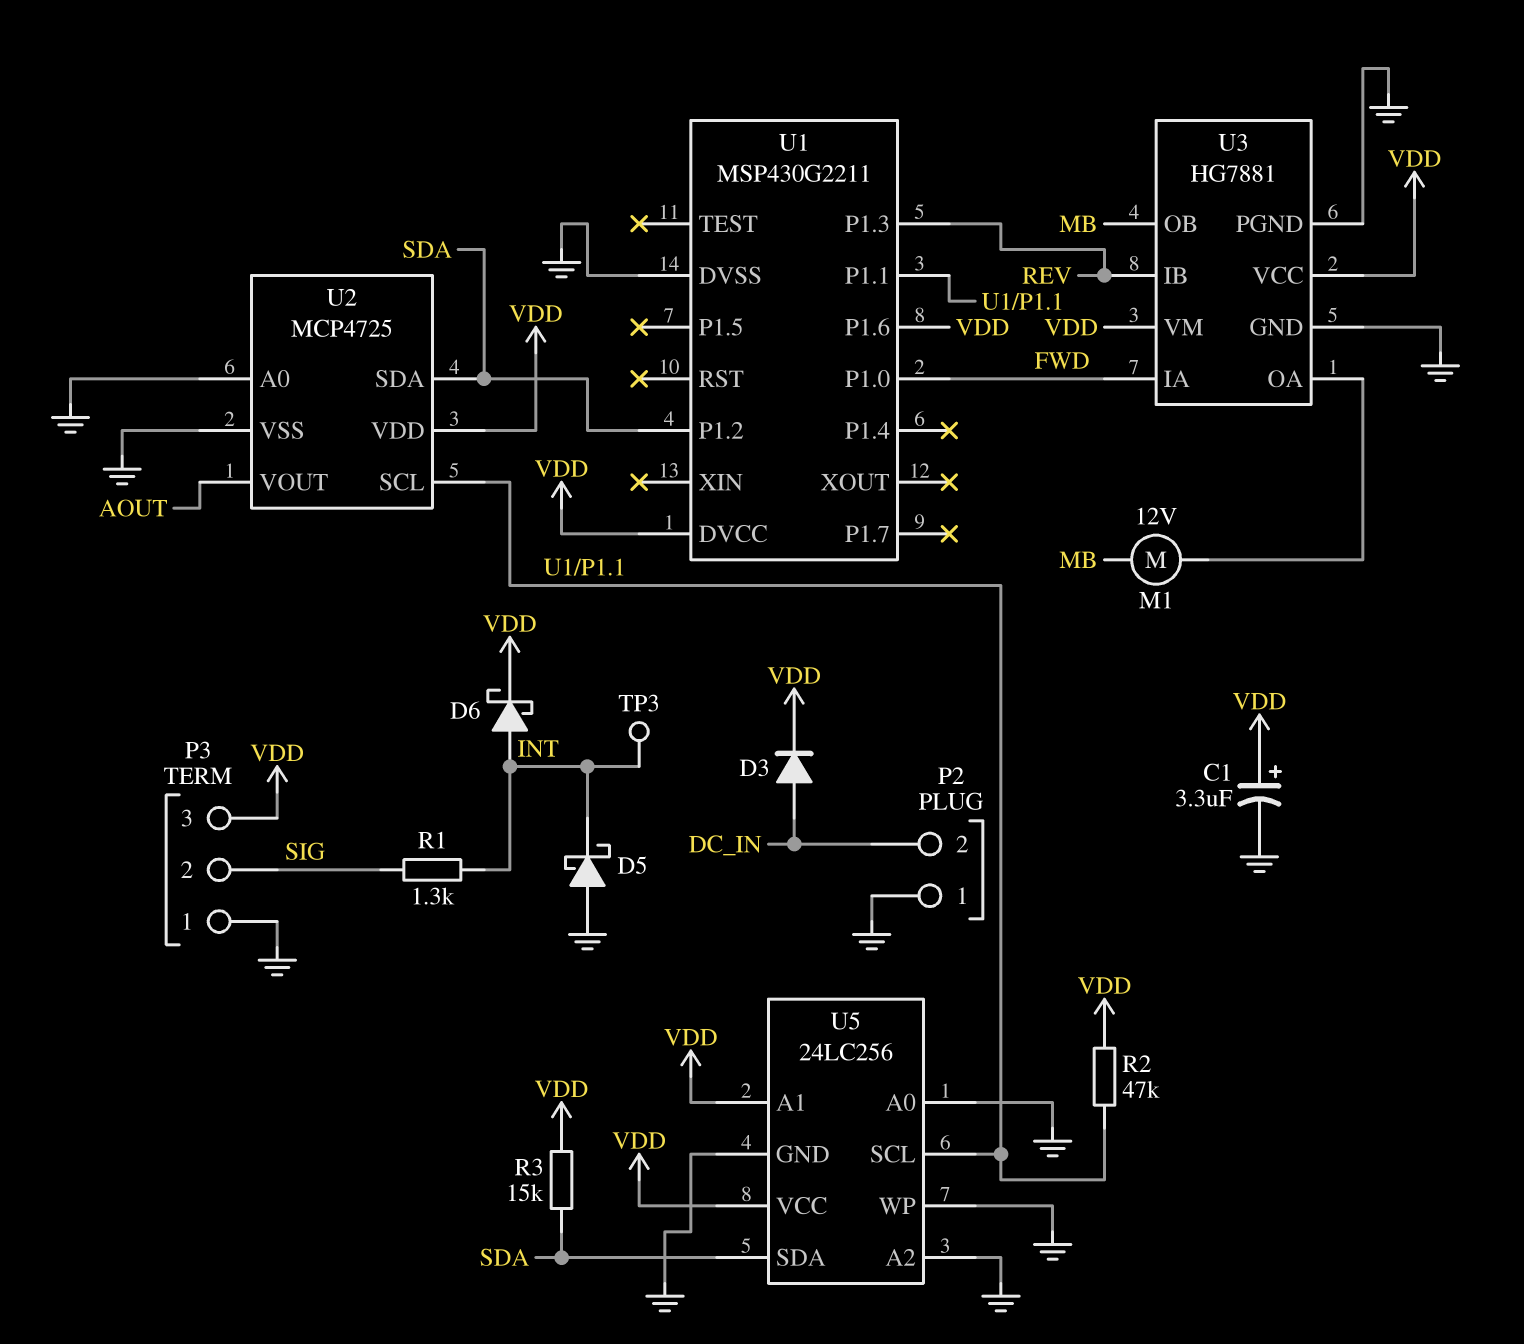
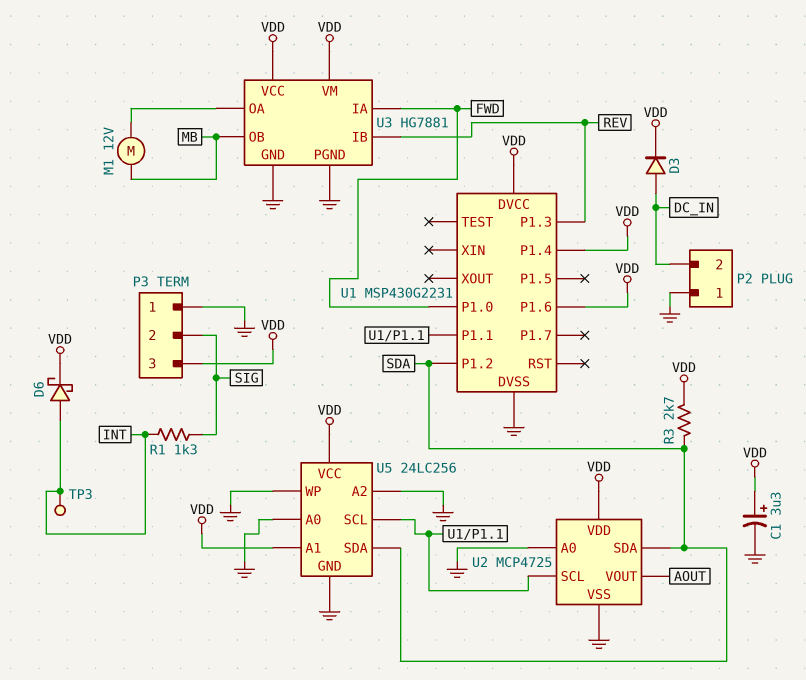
D5: schottky (A GND, K INT) -> none
R2: 47k (U1/P1.1, VDD) -> none
R3: 15k (SDA, VDD) -> 2.7k (SDA, VDD)
U1: MSP430G2211 -> MSP430G2231
U1 pin P1.4: none -> VDD

